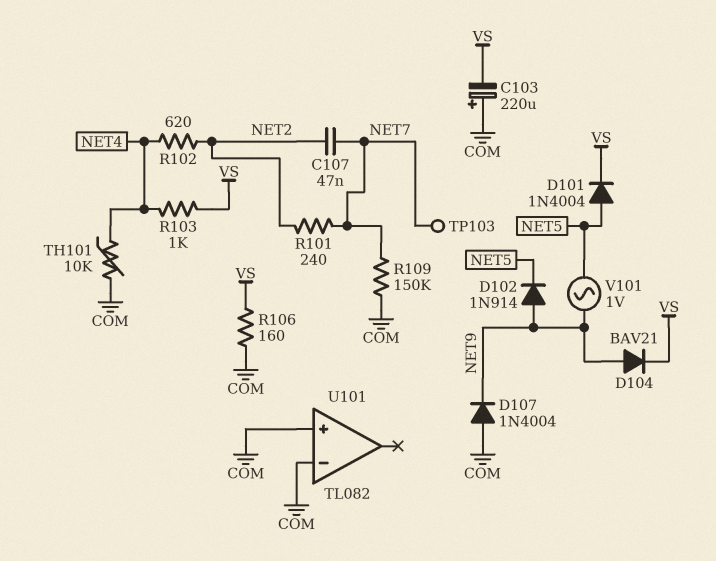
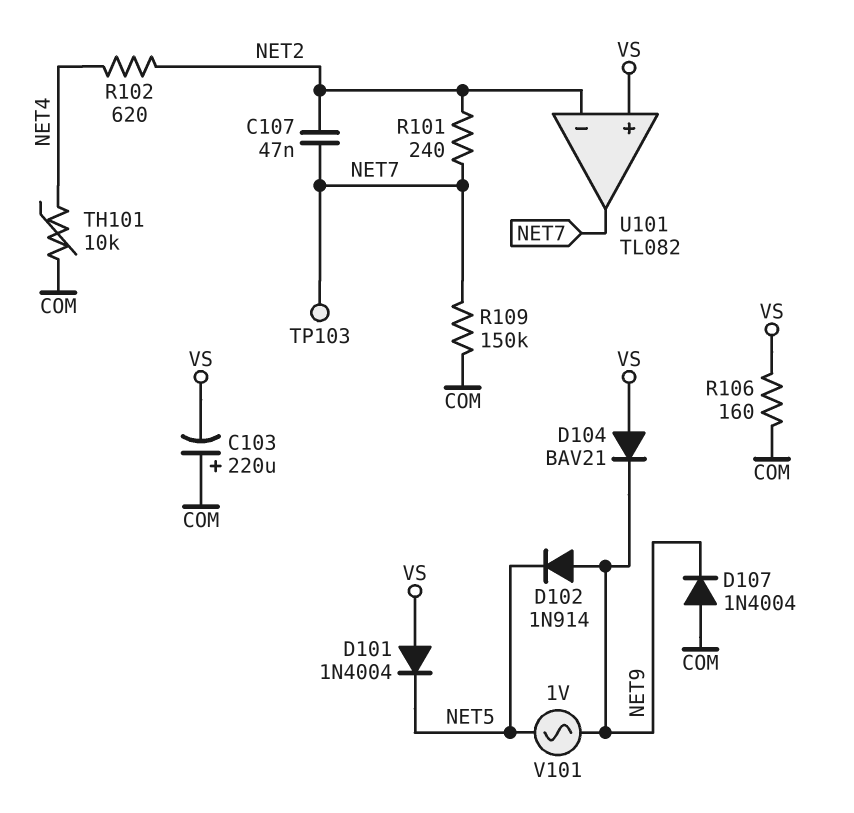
D101: diode 1N4004 (A NET5, K VS) -> diode 1N4004 (A VS, K NET5)
D104: diode BAV21 (A NET9, K VS) -> diode BAV21 (A VS, K NET9)
R103: 1k (NET4, VS) -> none
U101 pin in+: COM -> VS
U101 pin in-: COM -> NET2
U101 pin out: none -> NET7

